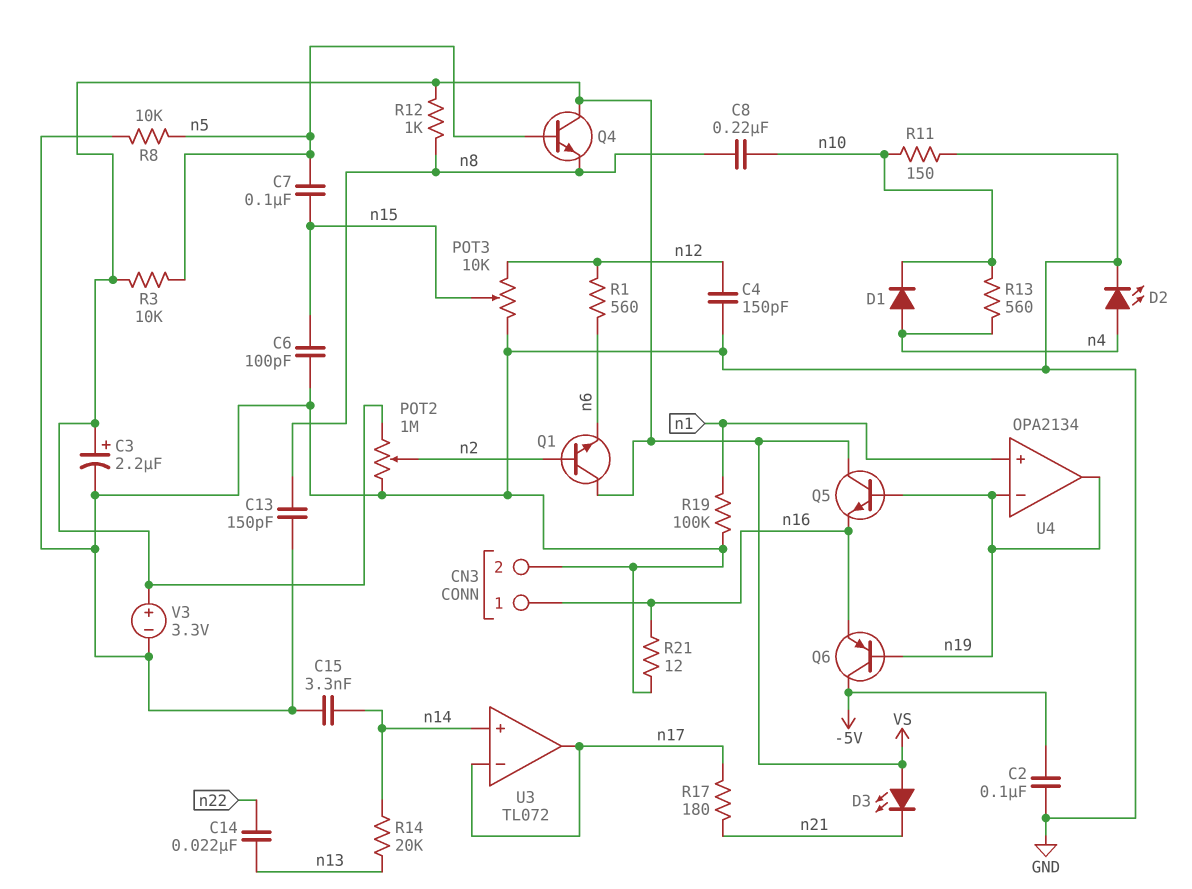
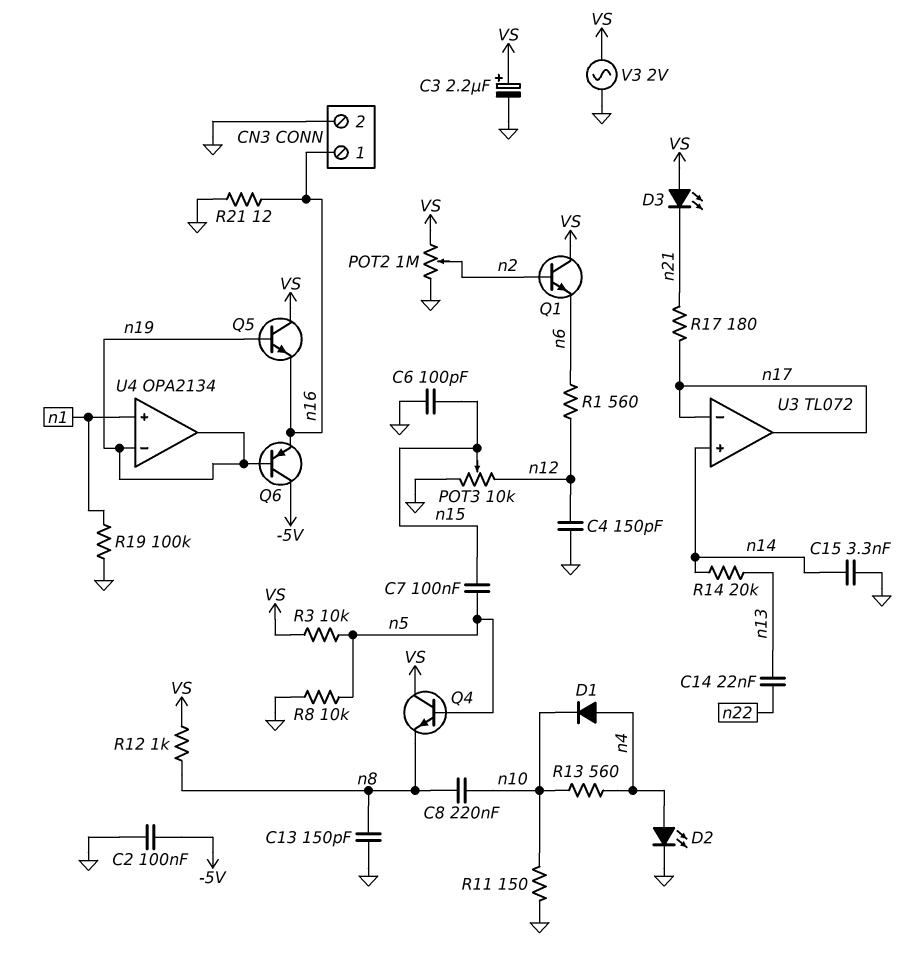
V3: 3.3V (plus VS, minus GND) -> AC 2V (GND, VS)

